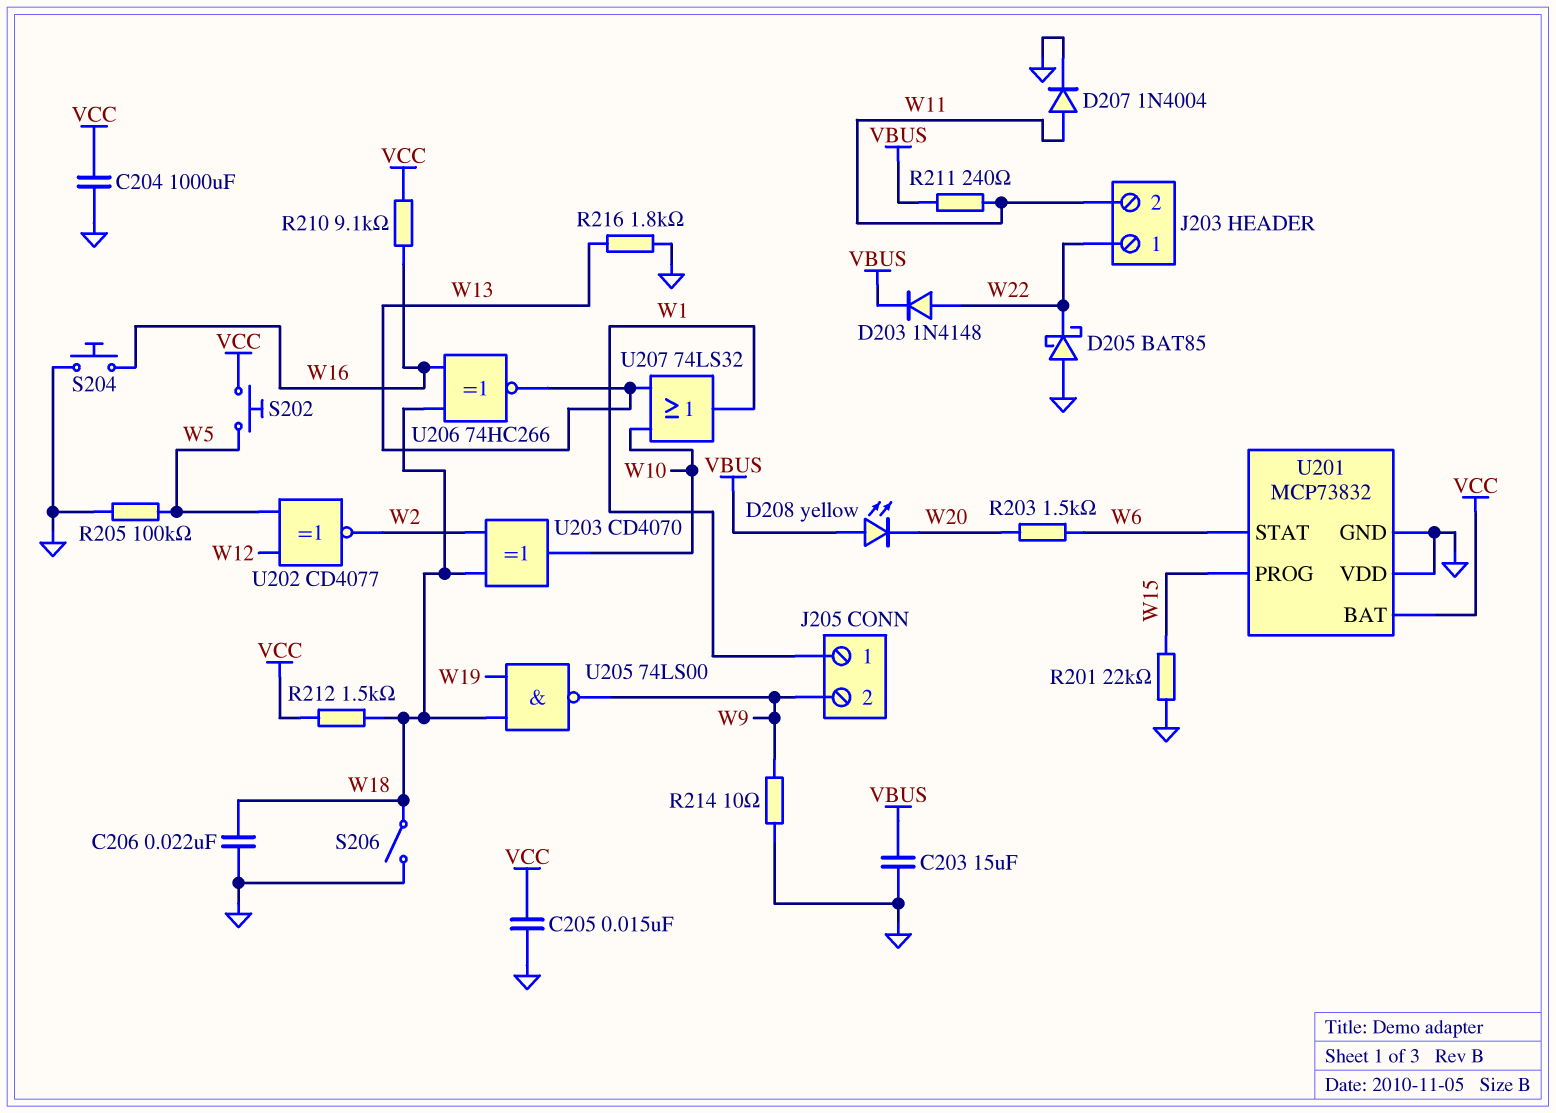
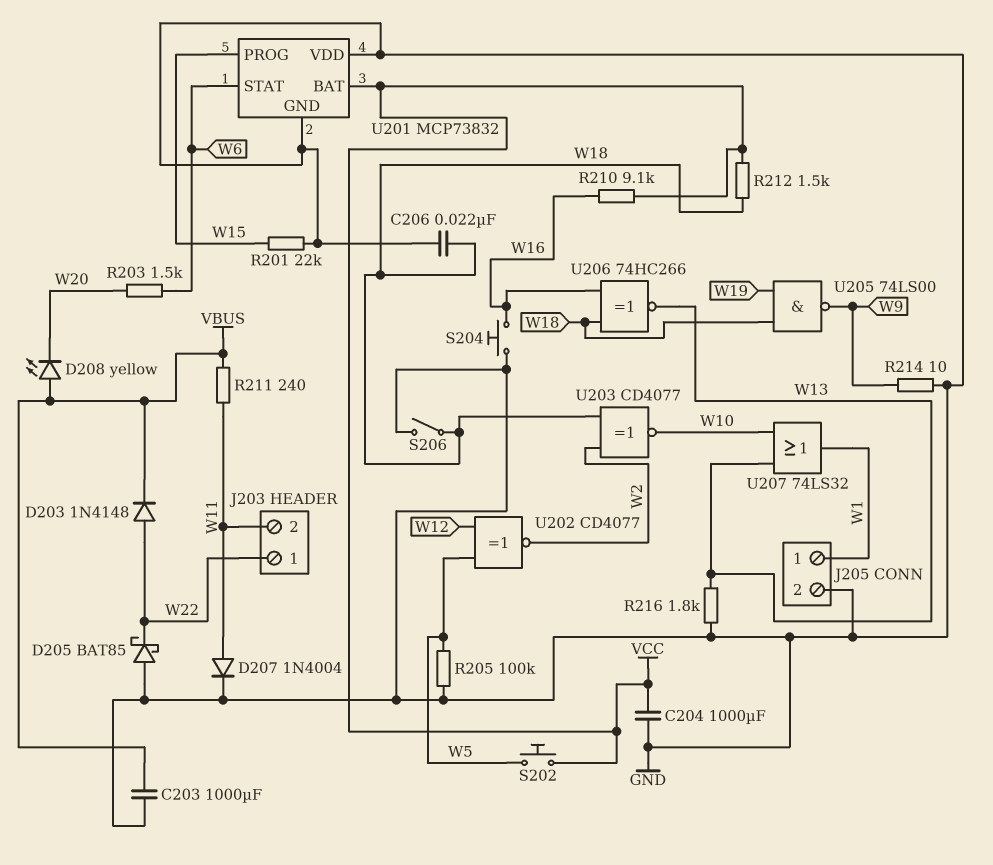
C203: 15uF (GND, VBUS) -> 1000uF (GND, VBUS)
C205: 15nF (GND, VCC) -> none
J205 pin 2: W9 -> GND
U203: XOR CD4070 (in W2, in W18, out W10) -> XNOR CD4077 (in W2, in W18, out W10)

